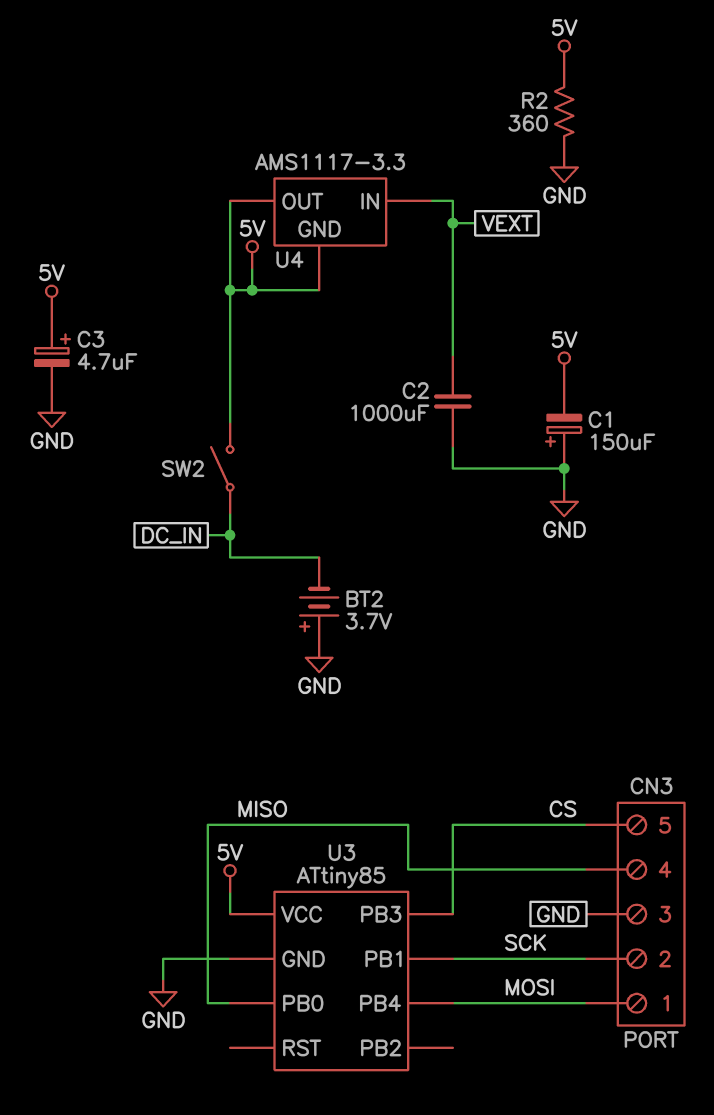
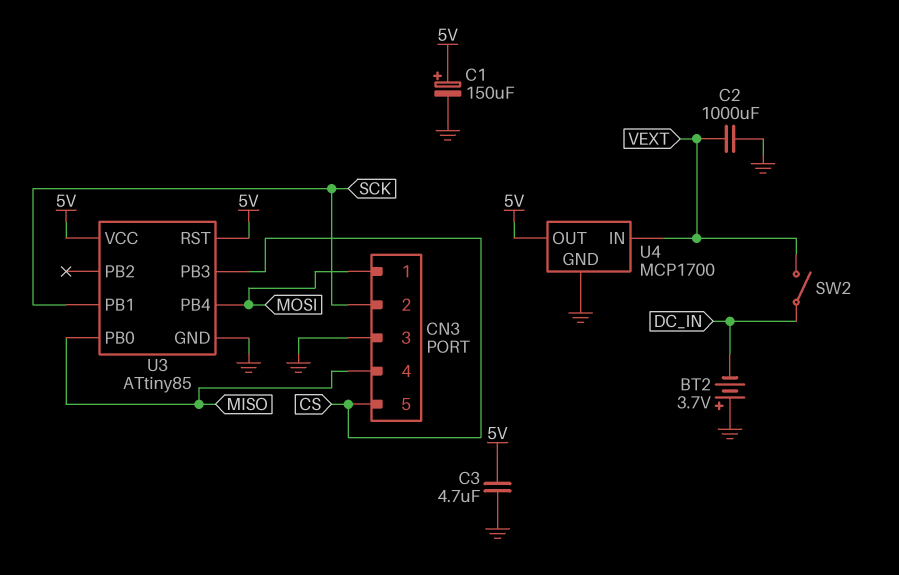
C1: 150uF (plus GND, minus 5V) -> 150uF (plus 5V, minus GND)
C3: 4.7uF (plus 5V, minus GND) -> 4.7uF (5V, GND)
R2: 360 (5V, GND) -> none
SW2: switch (5V, DC_IN) -> switch (DC_IN, VEXT)
U3 pin RST: none -> 5V
U4: AMS1117-3.3 -> MCP1700
U4 pin GND: 5V -> GND

